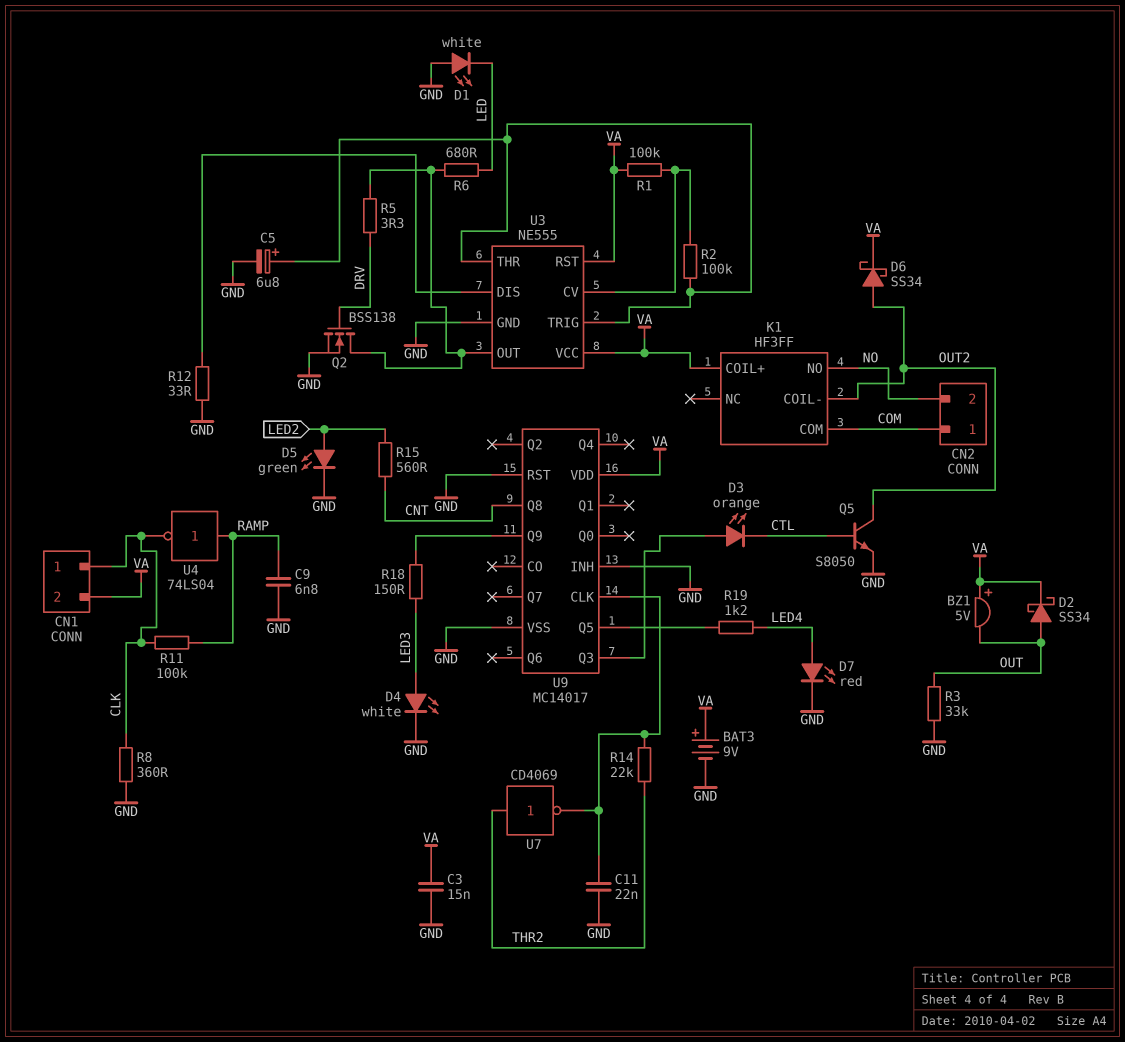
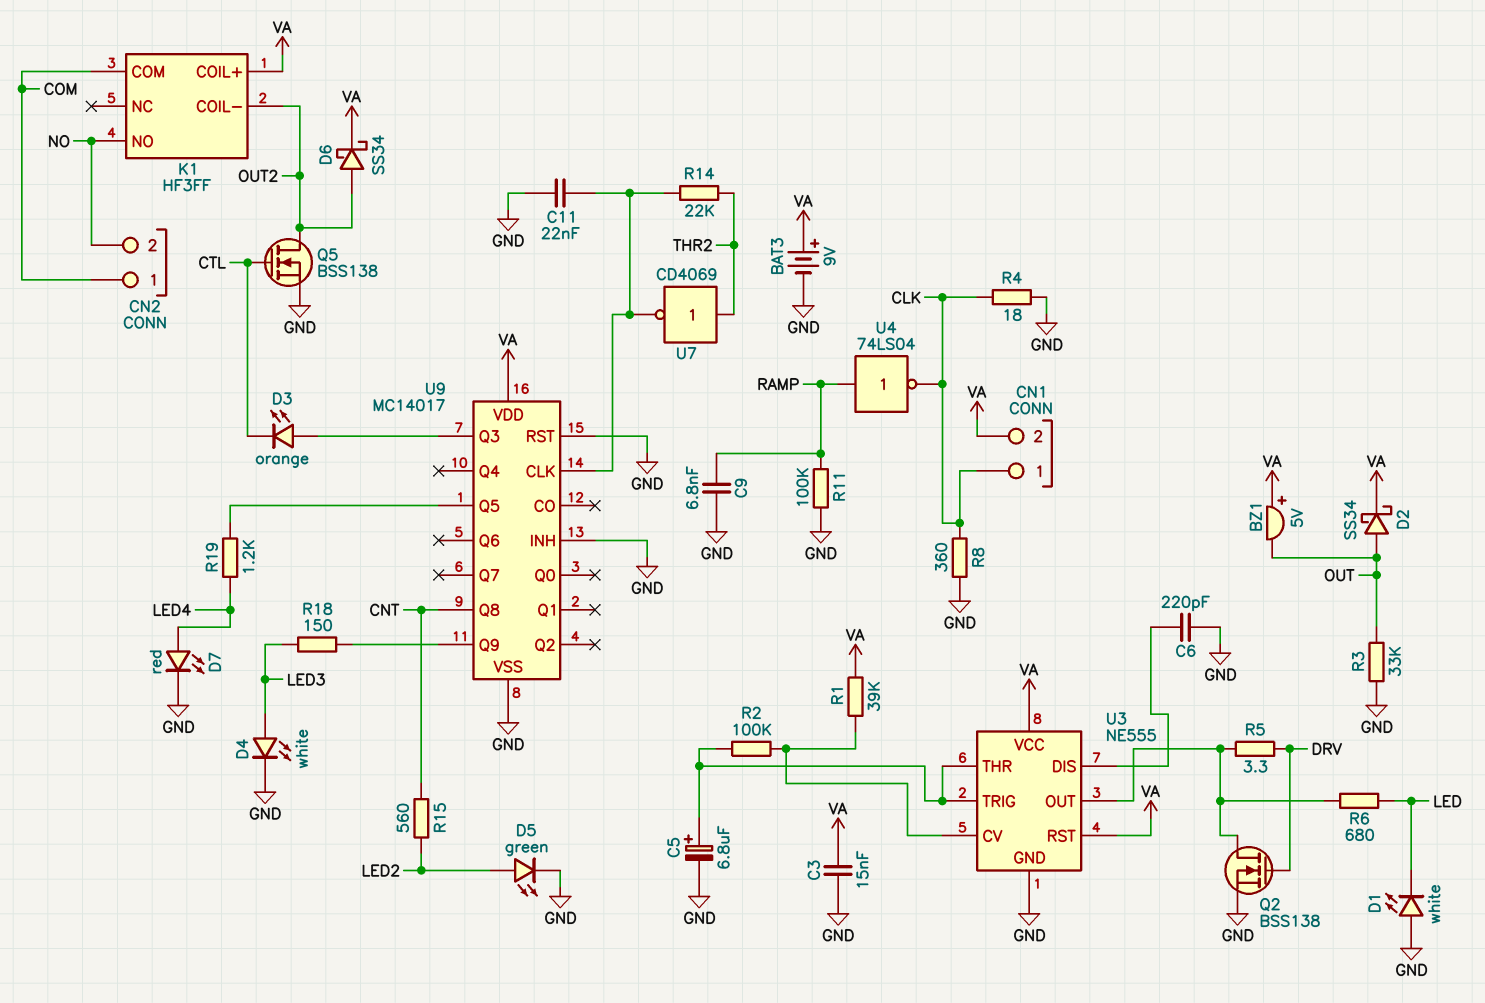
C6: none -> 220pF (GND, U3/DIS)
Q5: NPN S8050 (B CTL, C OUT2, E GND) -> NMOS BSS138 (G CTL, D OUT2, S GND)
R1: 100k (U3/CV, VA) -> 39k (U3/CV, VA)
R4: none -> 18 (CLK, GND)
R11: 100k (CLK, RAMP) -> 100k (GND, RAMP)
R12: 33 (GND, U3/DIS) -> none

